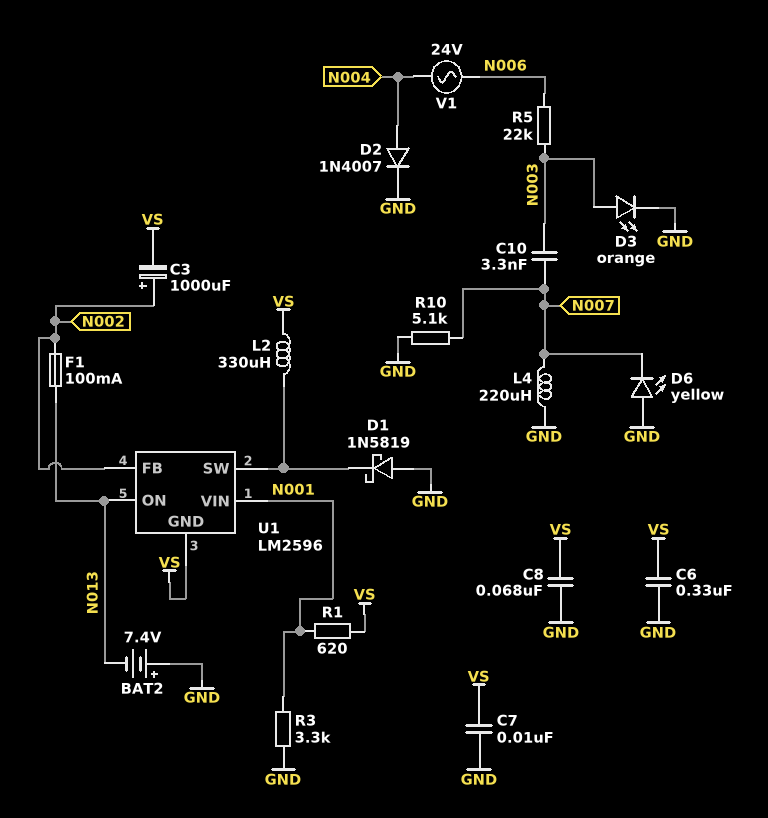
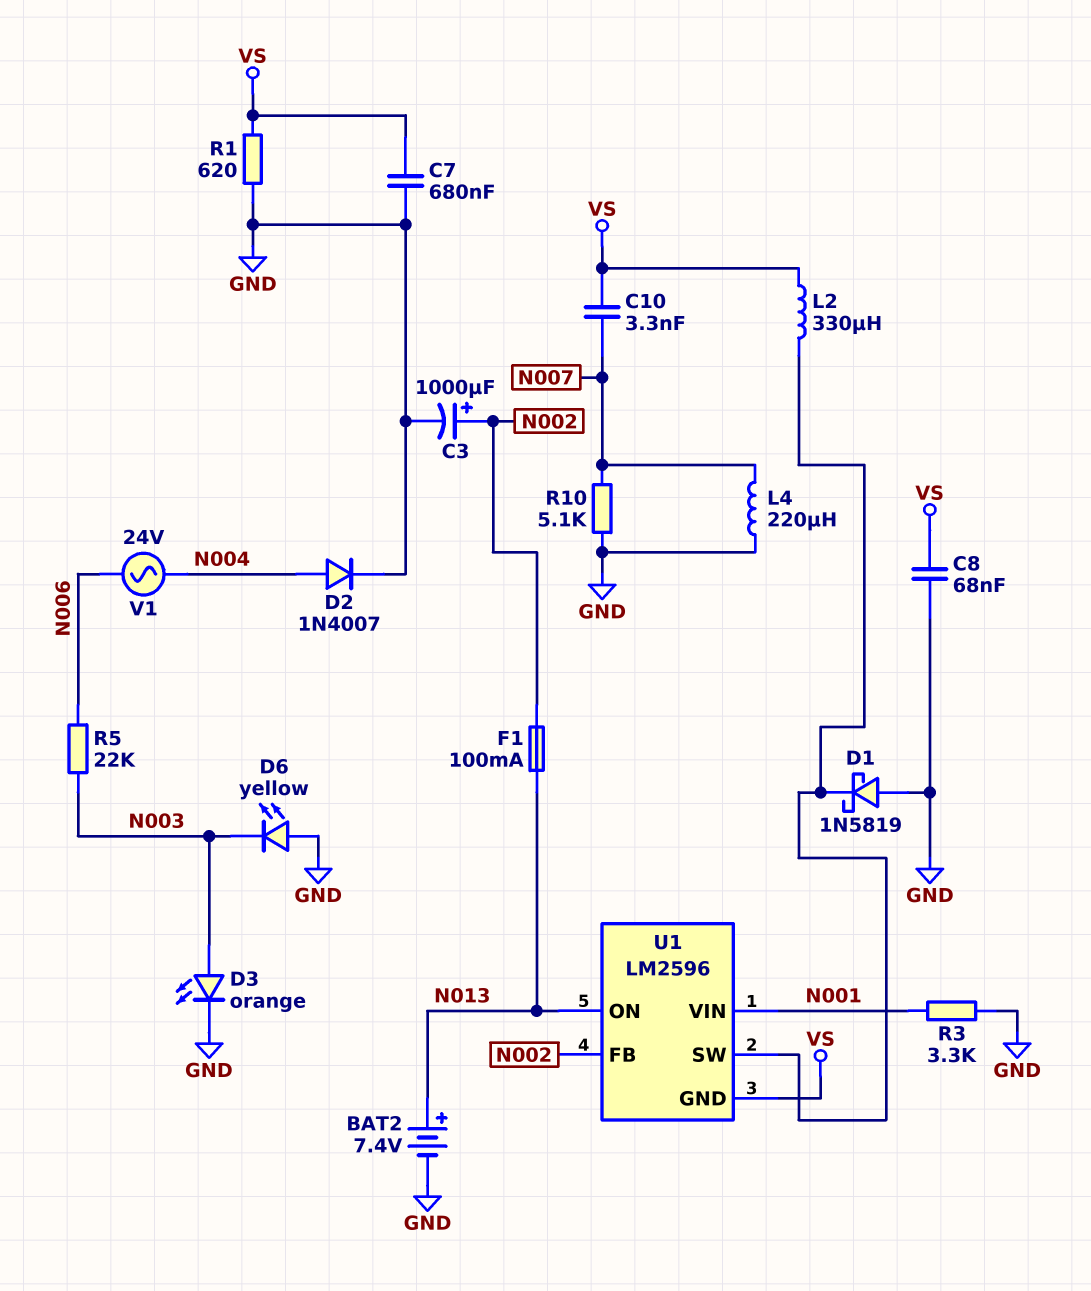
BAT2: 7.4V (plus GND, minus N013) -> 7.4V (plus N013, minus GND)
C3: 1000uF (plus N002, minus VS) -> 1000uF (plus N002, minus GND)
C6: 330nF (GND, VS) -> none
C7: 10nF (GND, VS) -> 680nF (GND, VS)
C10: 3.3nF (N003, N007) -> 3.3nF (N007, VS)
D6: LED yellow (A GND, K N007) -> LED yellow (A GND, K N003)
R1: 620 (N001, VS) -> 620 (GND, VS)

